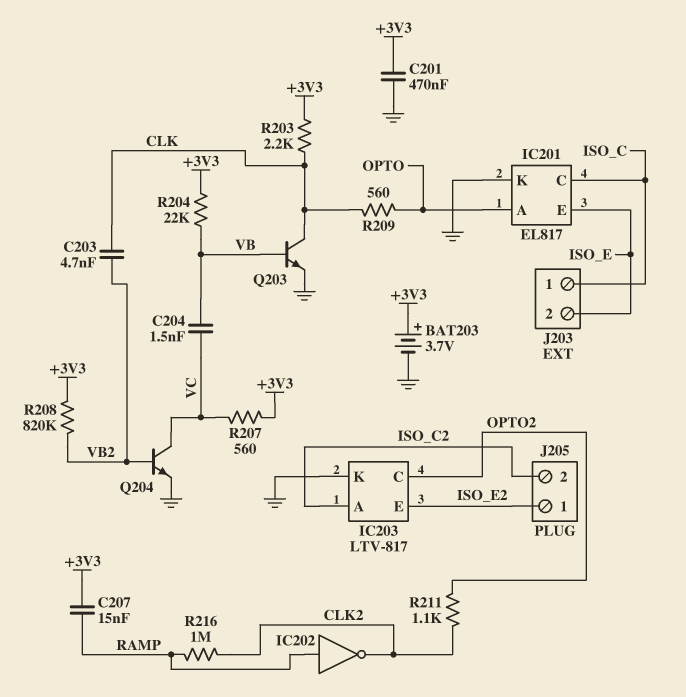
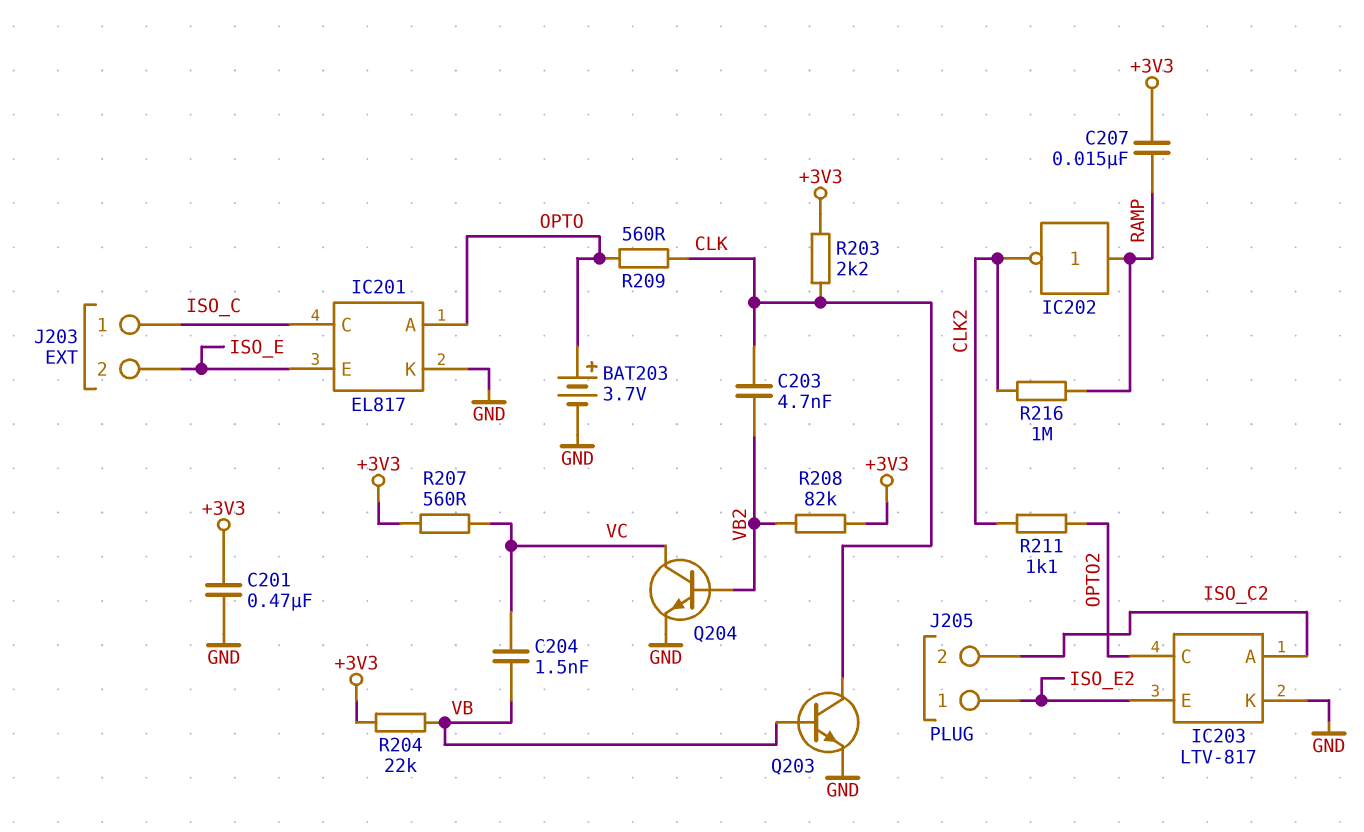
BAT203: 3.7V (plus +3V3, minus GND) -> 3.7V (plus OPTO, minus GND)
R208: 820k (+3V3, VB2) -> 82k (+3V3, VB2)

